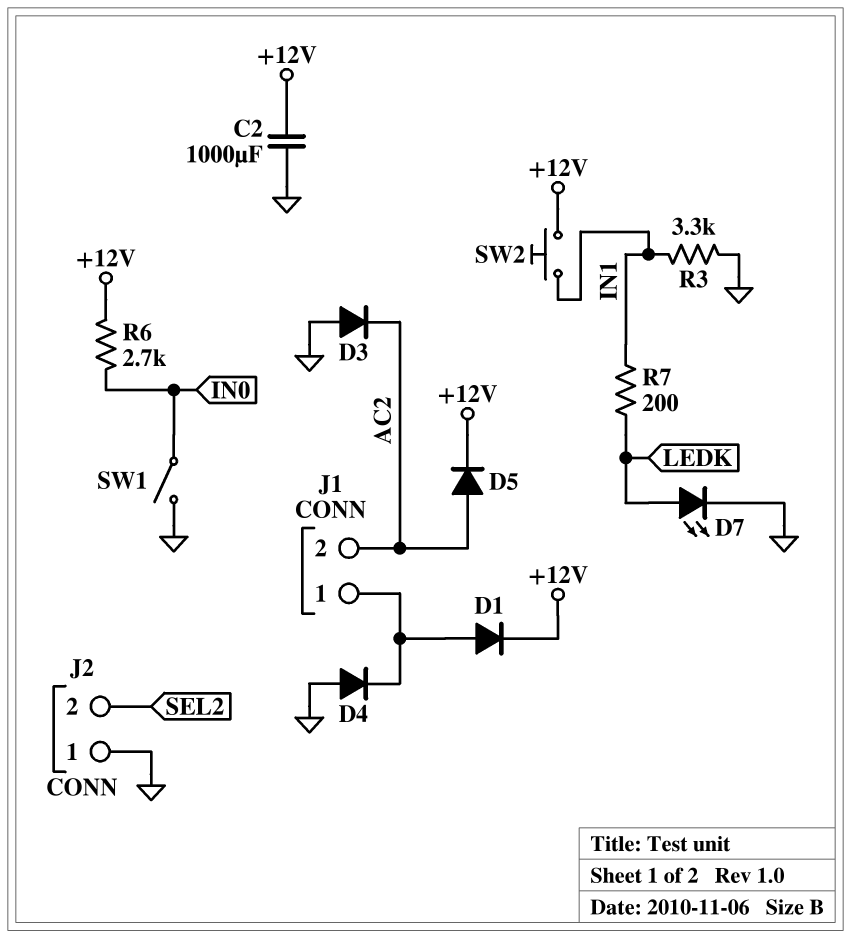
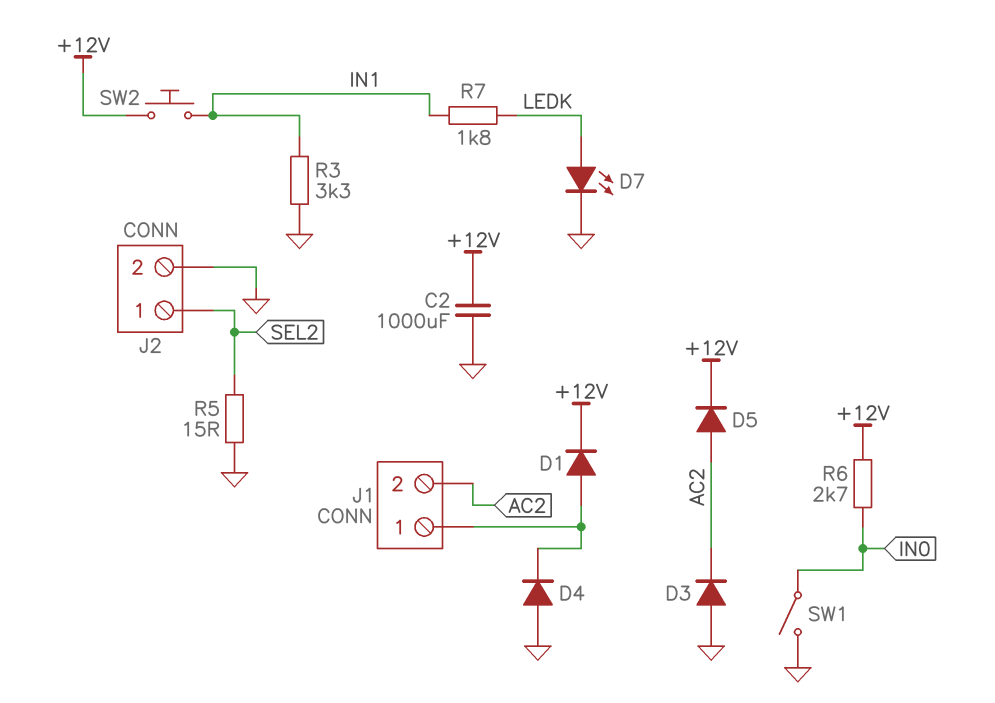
J2 pin 1: GND -> SEL2
J2 pin 2: SEL2 -> GND
R5: none -> 15 (GND, SEL2)
R7: 200 (IN1, LEDK) -> 1.8k (IN1, LEDK)

